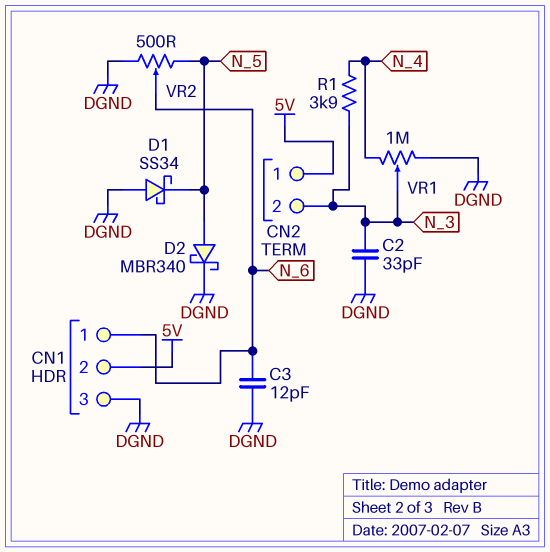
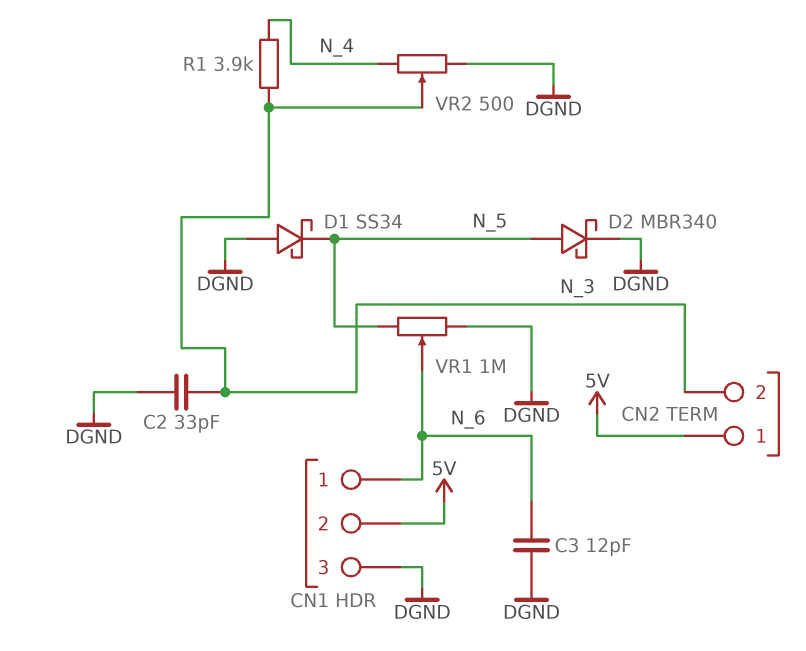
VR1: 1M (DGND, N_4, wiper N_3) -> 1M (DGND, N_5, wiper N_6)
VR2: 500 (DGND, N_5, wiper N_6) -> 500 (DGND, N_4, wiper N_3)

